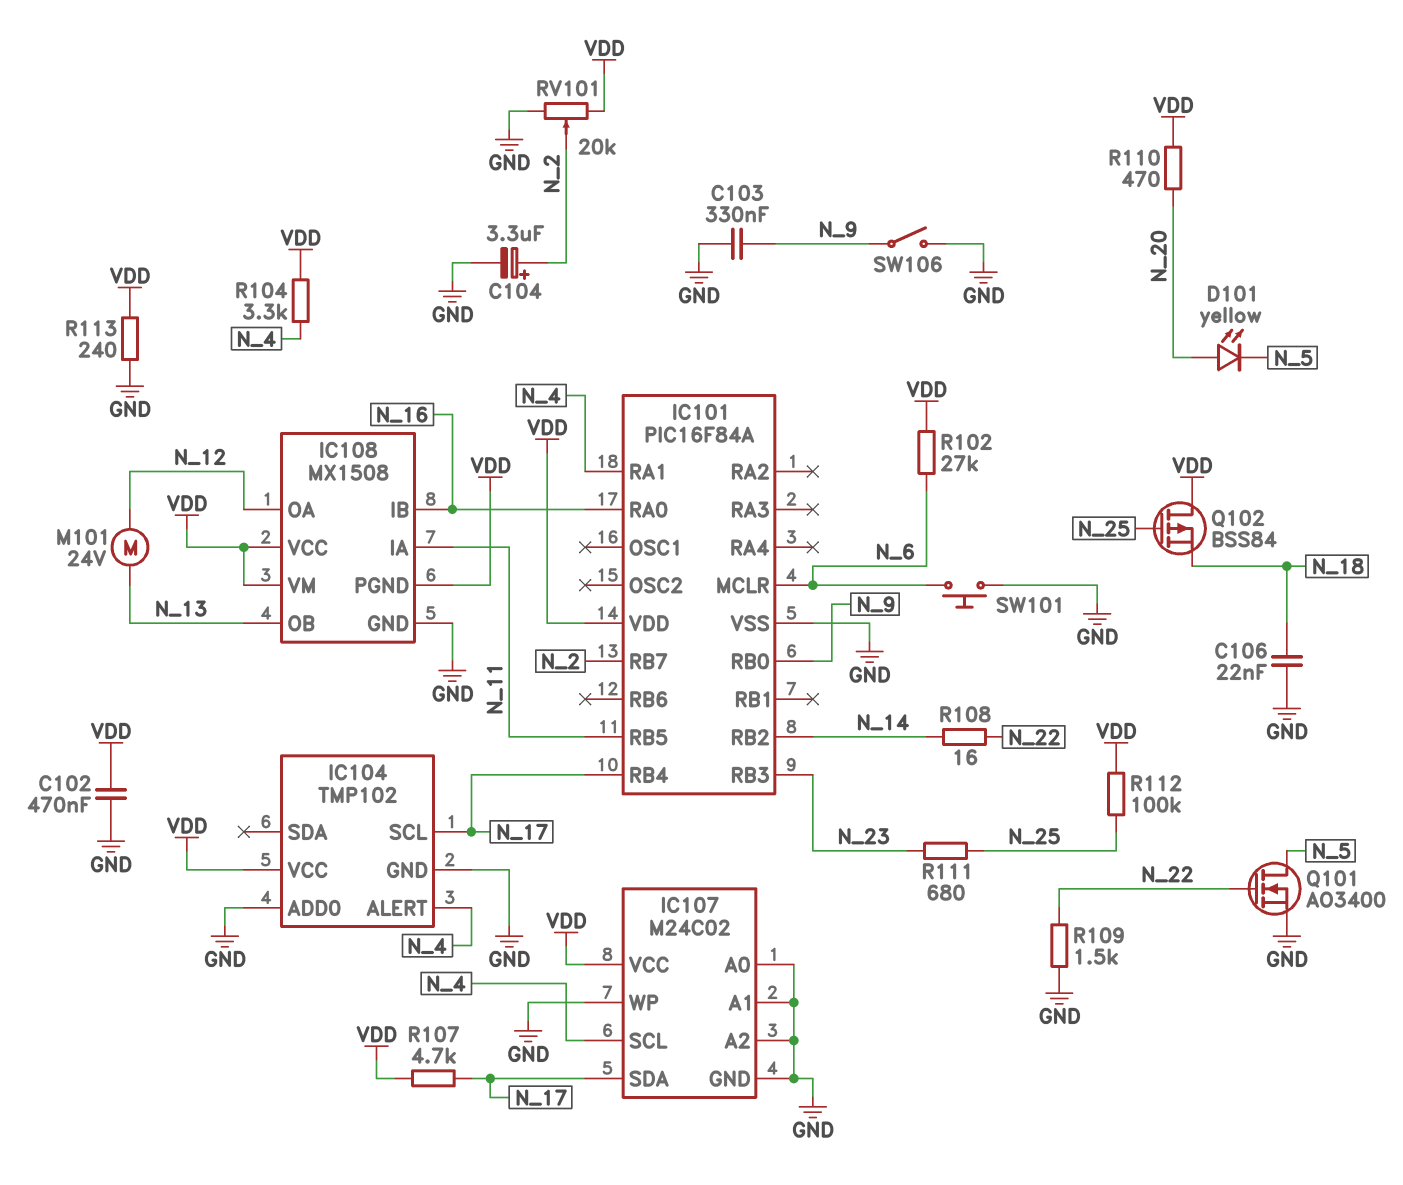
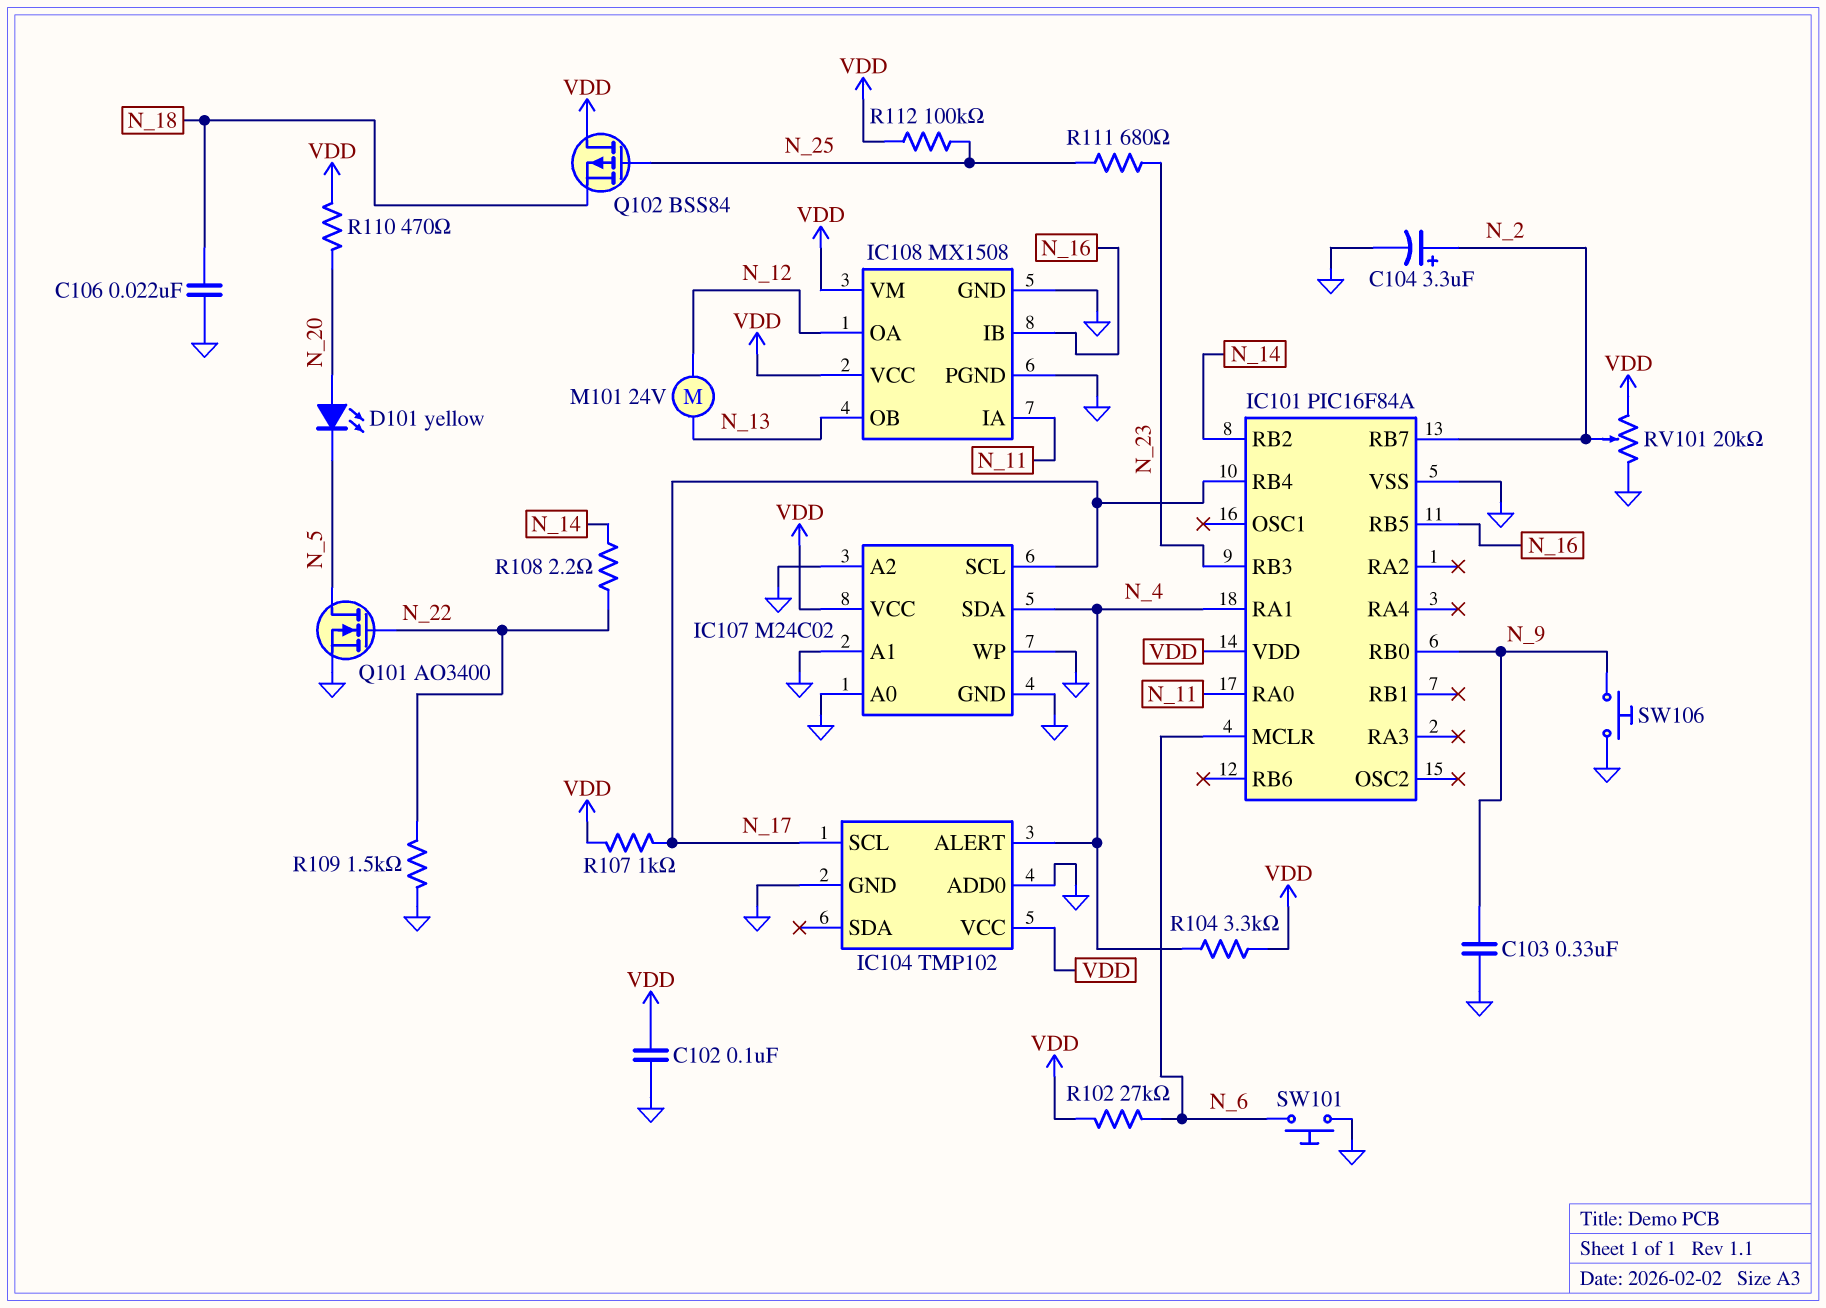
C102: 470nF (GND, VDD) -> 100nF (GND, VDD)
IC101 pin RA0: N_16 -> N_11
IC101 pin RB5: N_11 -> N_16
IC107 pin SCL: N_4 -> N_17
IC107 pin SDA: N_17 -> N_4
IC108 pin PGND: VDD -> GND
R107: 4.7k (N_17, VDD) -> 1k (N_17, VDD)
R108: 16 (N_14, N_22) -> 2.2 (N_14, N_22)
R113: 240 (GND, VDD) -> none
SW106: switch (GND, N_9) -> button (GND, N_9)

